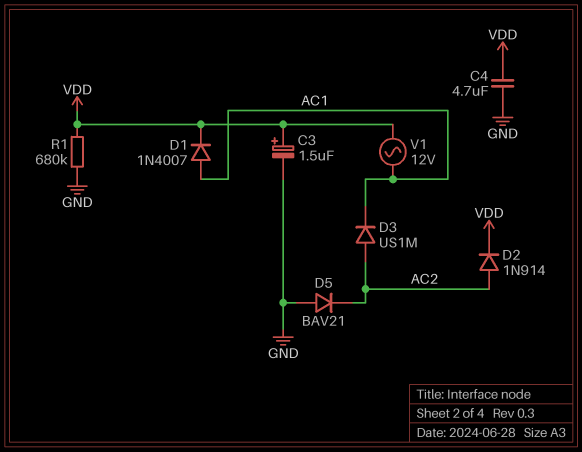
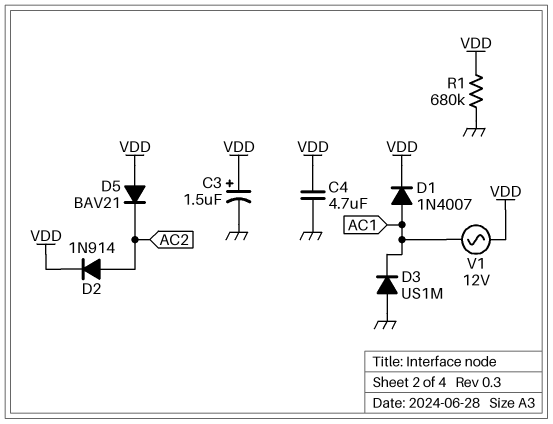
D3: diode US1M (A AC2, K AC1) -> diode US1M (A GND, K AC1)
D5: diode BAV21 (A GND, K AC2) -> diode BAV21 (A VDD, K AC2)

